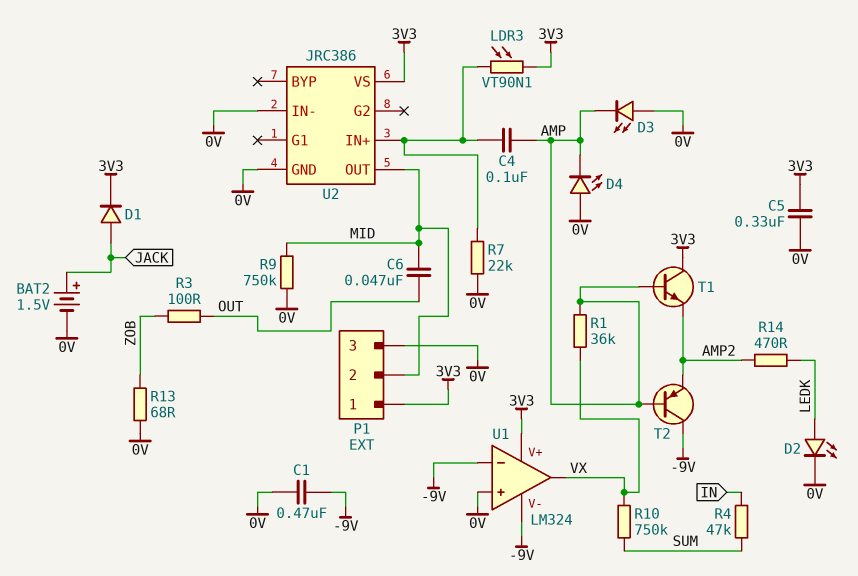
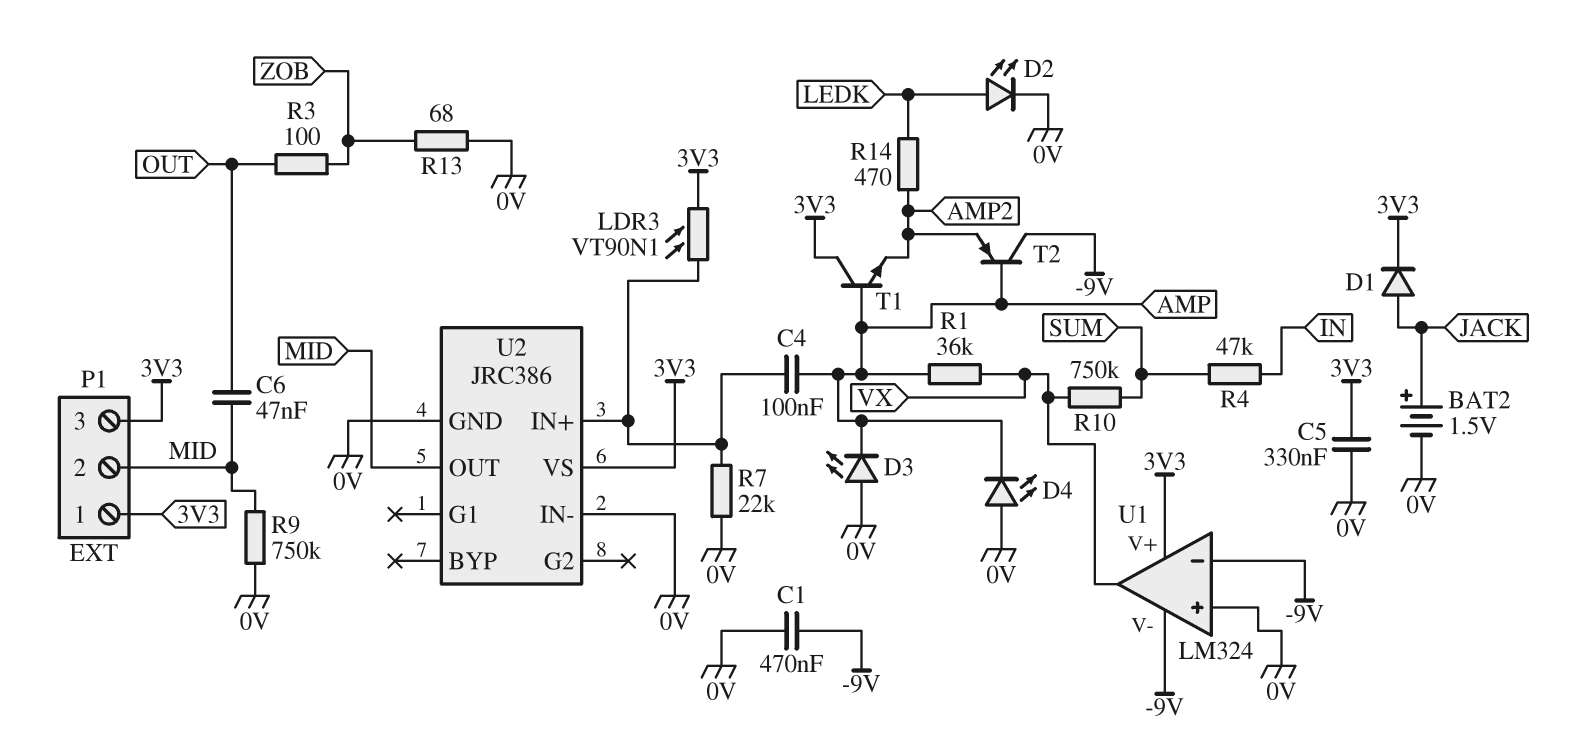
P1 pin 3: 0V -> 3V3

